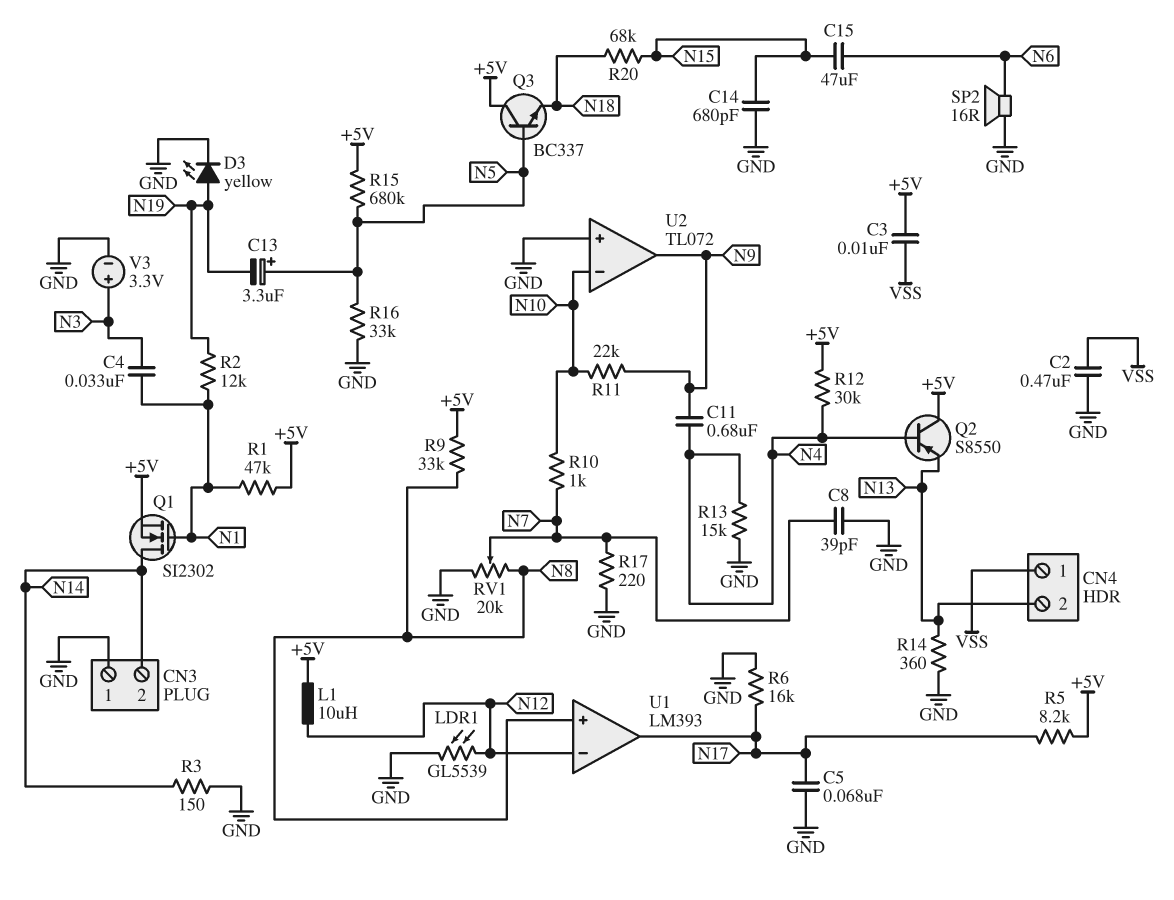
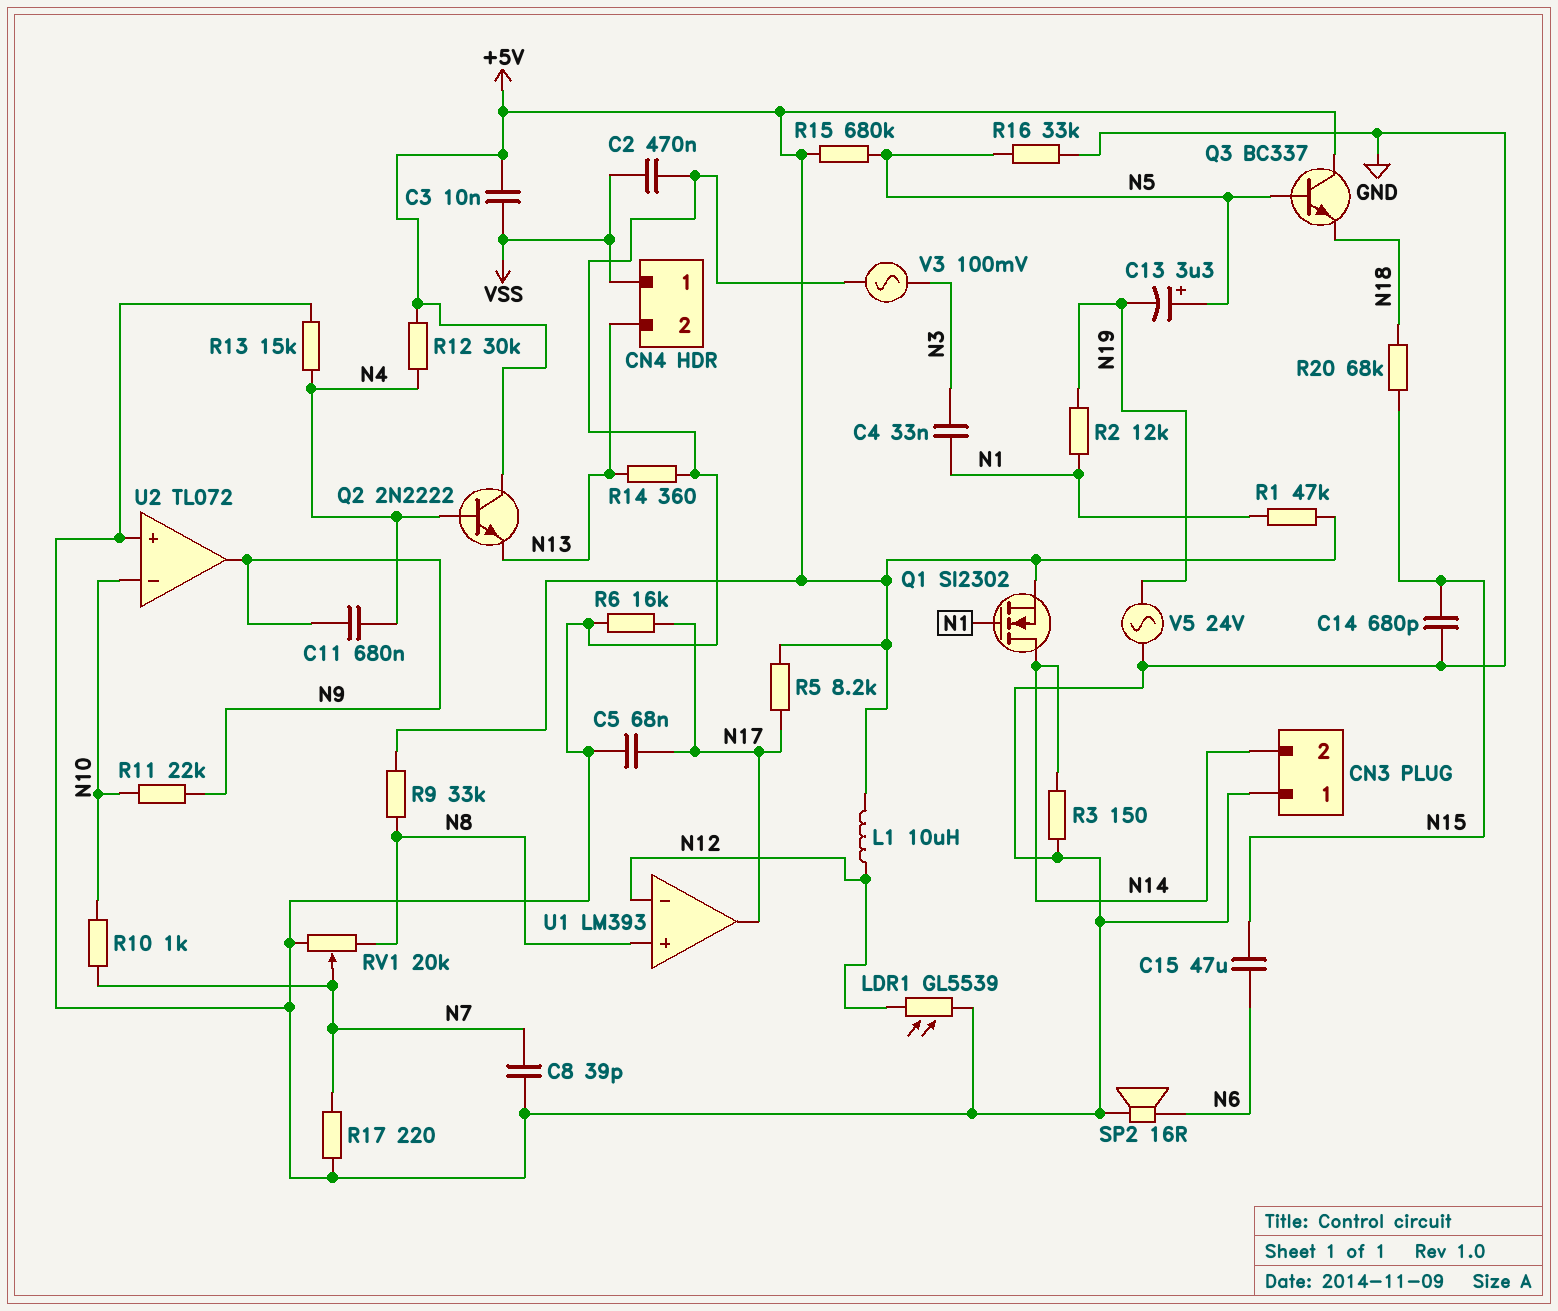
D3: LED yellow (A N19, K GND) -> none
Q2: PNP S8550 (B N4, C +5V, E N13) -> NPN 2N2222 (B N4, C +5V, E N13)
V3: 3.3V (plus N3, minus GND) -> AC 100mV (GND, N3)
V5: none -> AC 24V (GND, N19)

